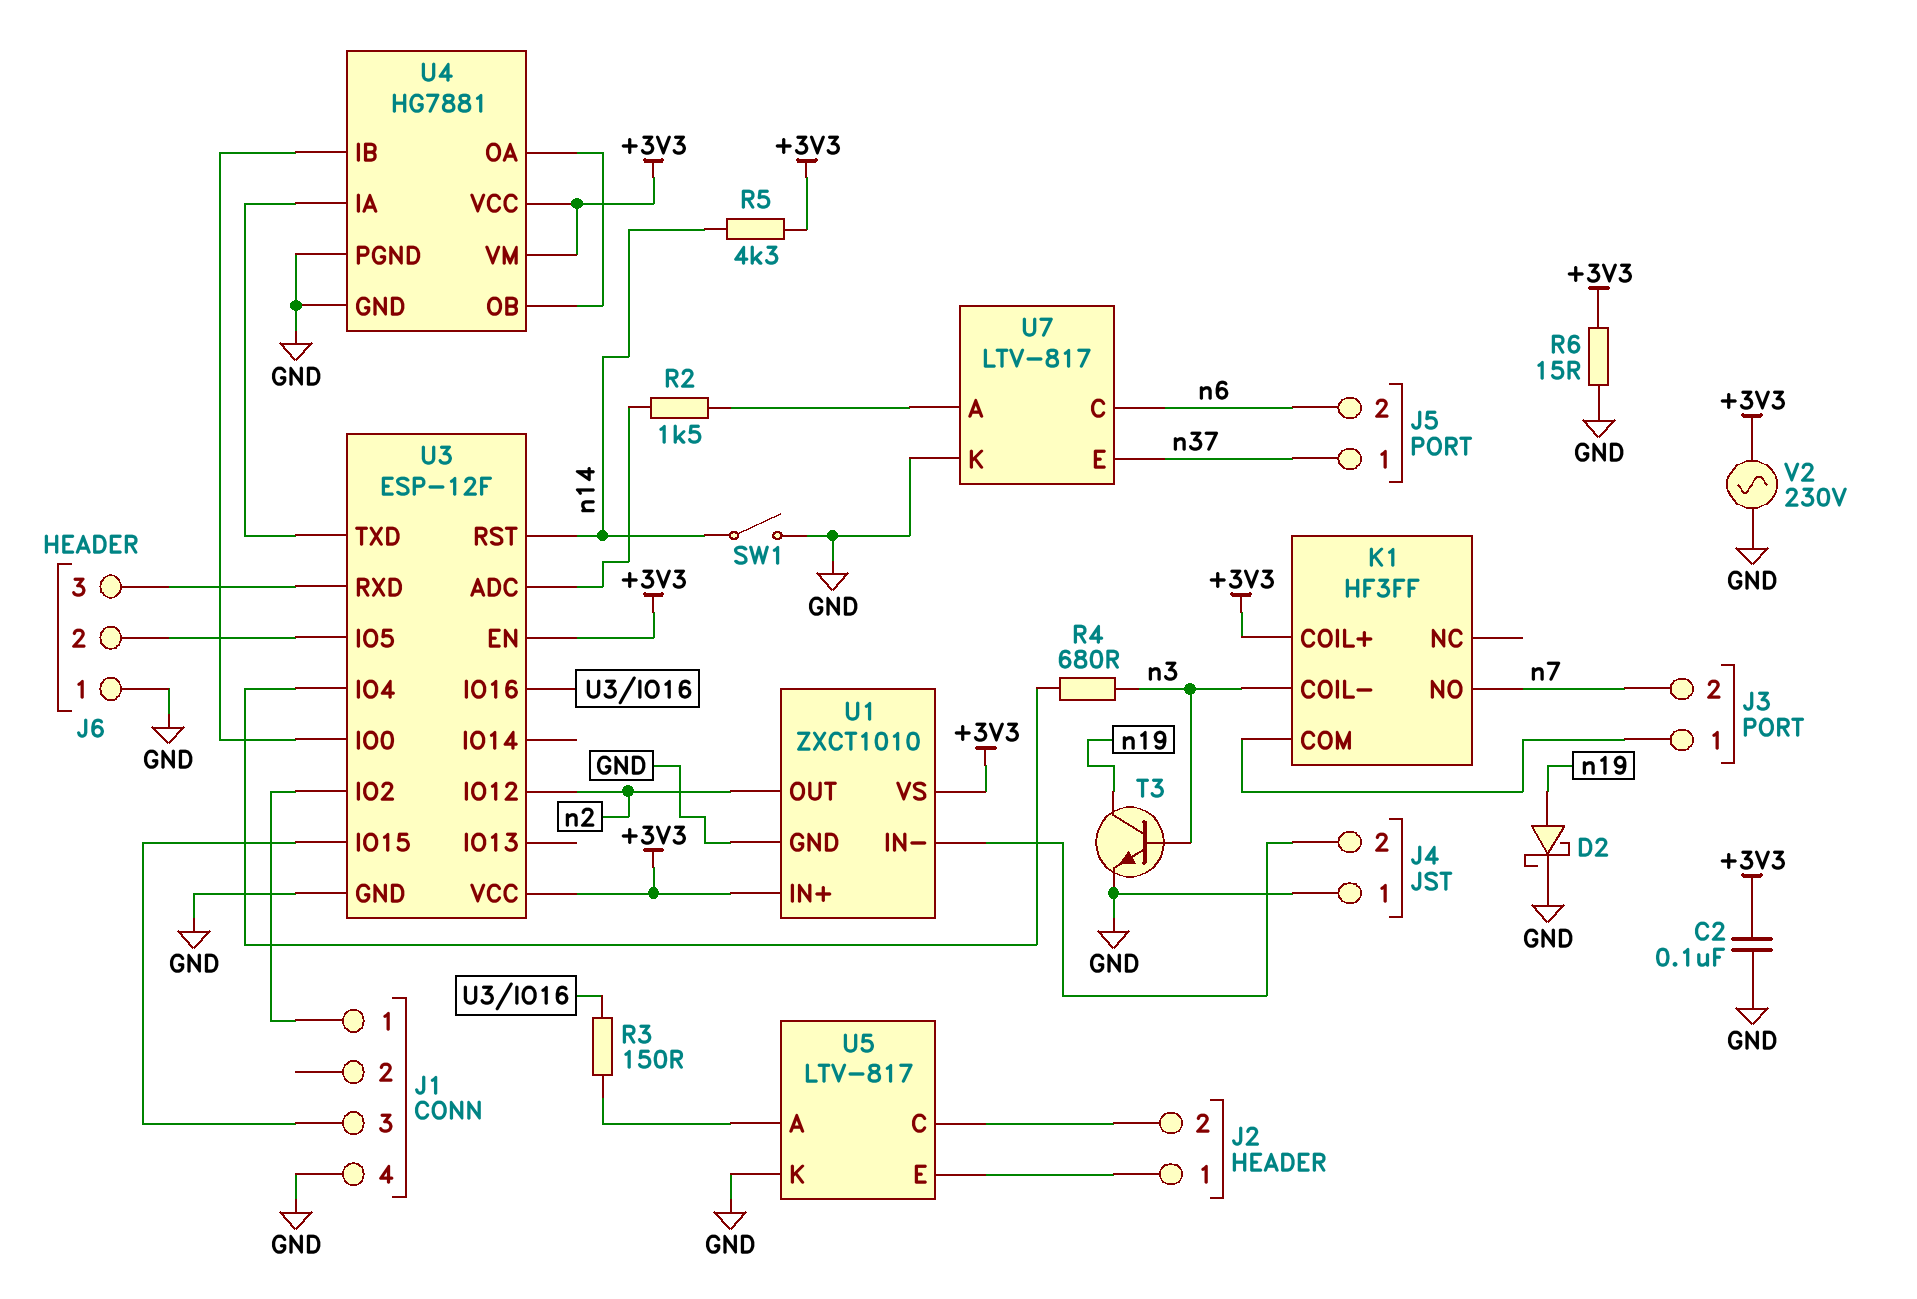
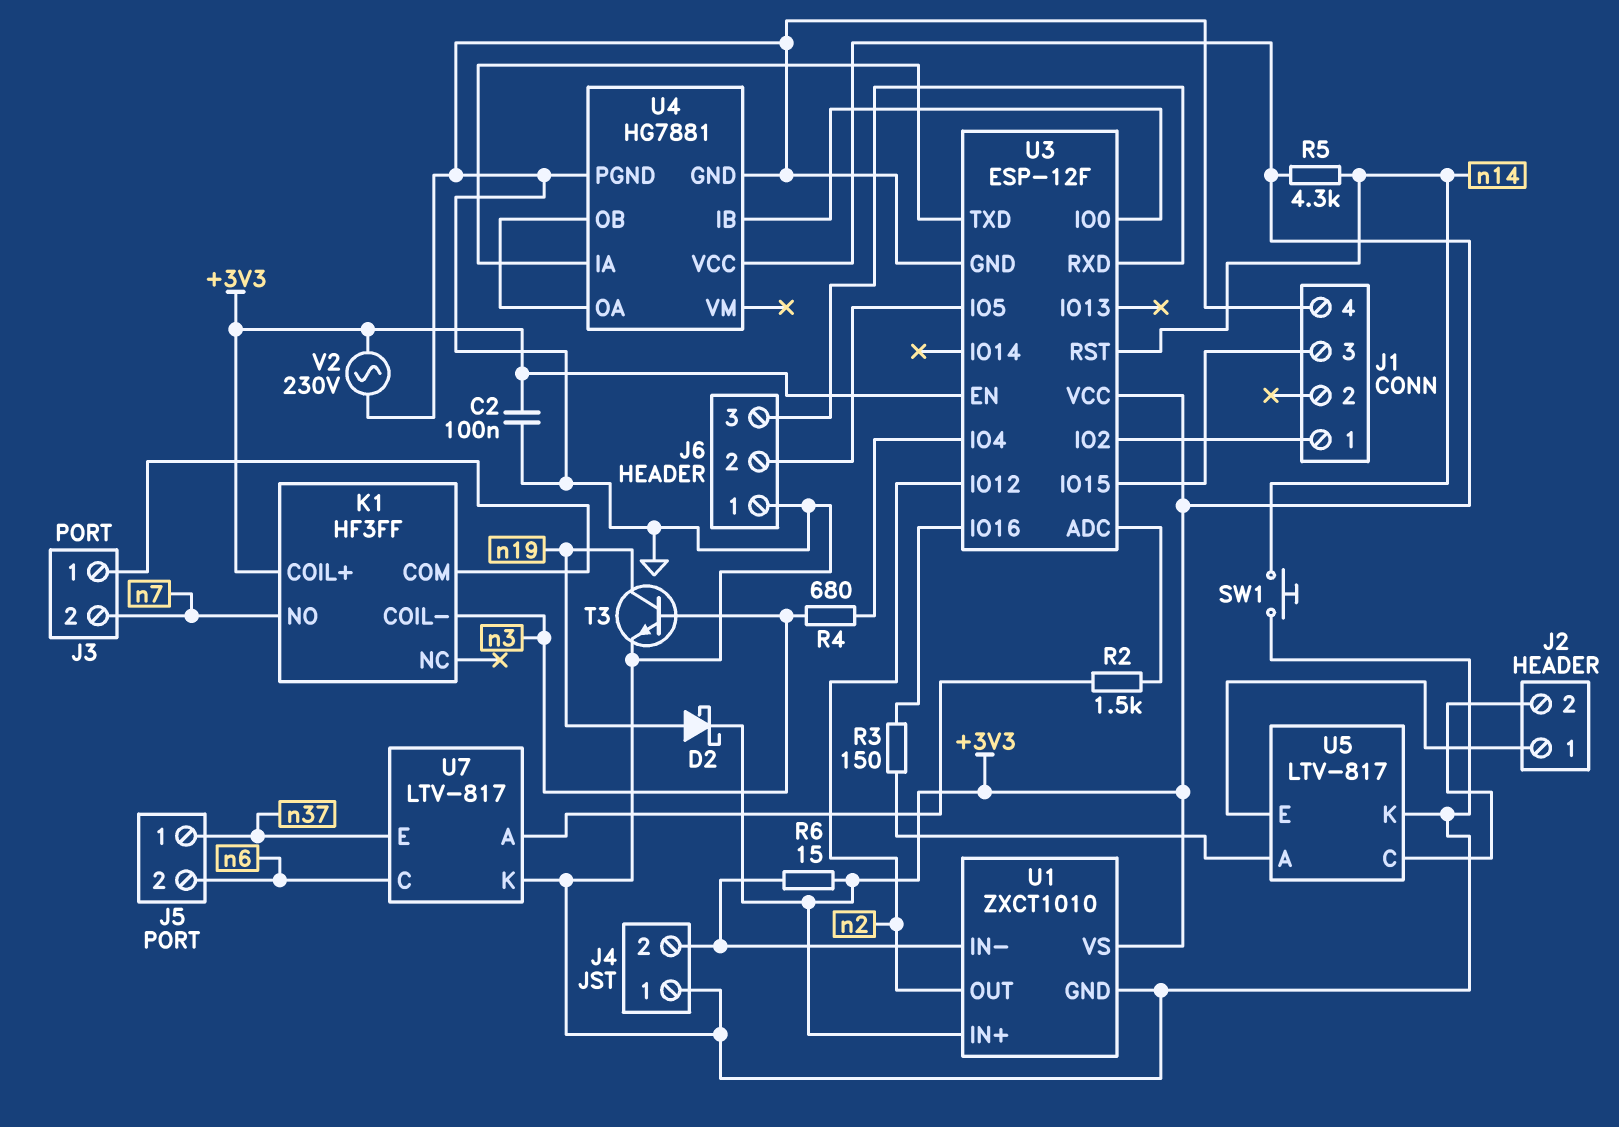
D2: schottky (A n19, K GND) -> schottky (A n19, K +3V3)
R6: 15 (+3V3, GND) -> 15 (+3V3, J4/2)
SW1: switch (GND, n14) -> button (GND, n14)
U4 pin VM: +3V3 -> none

